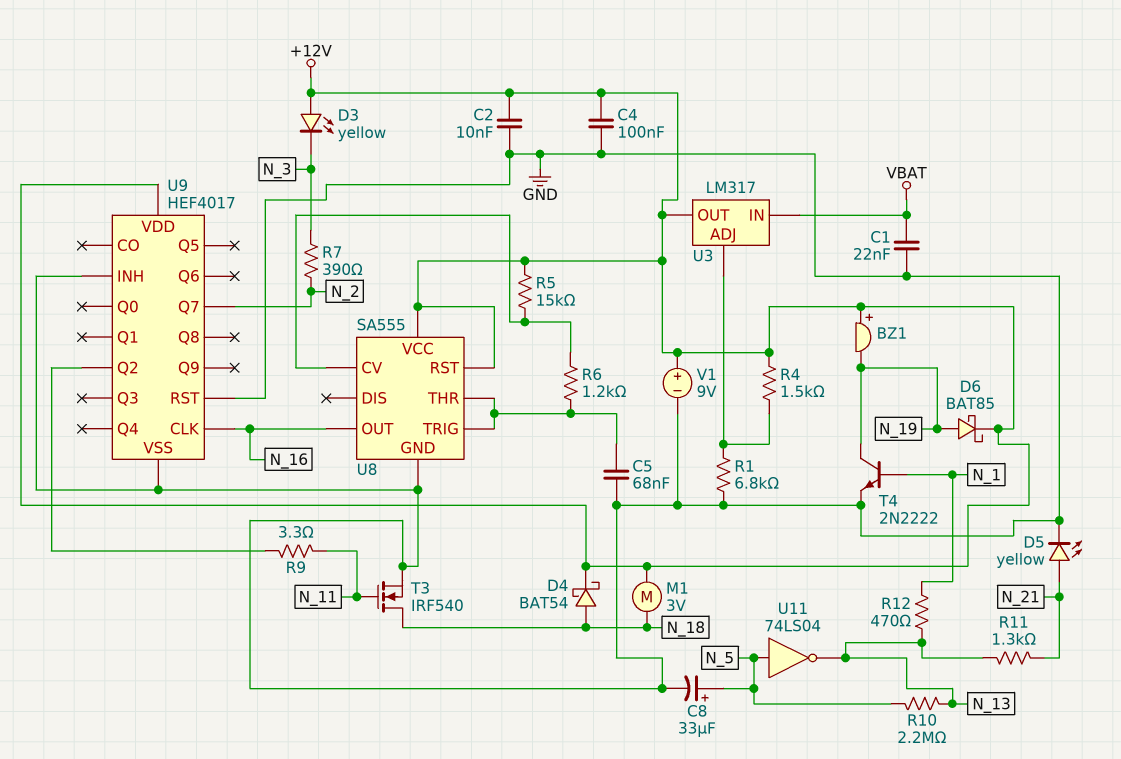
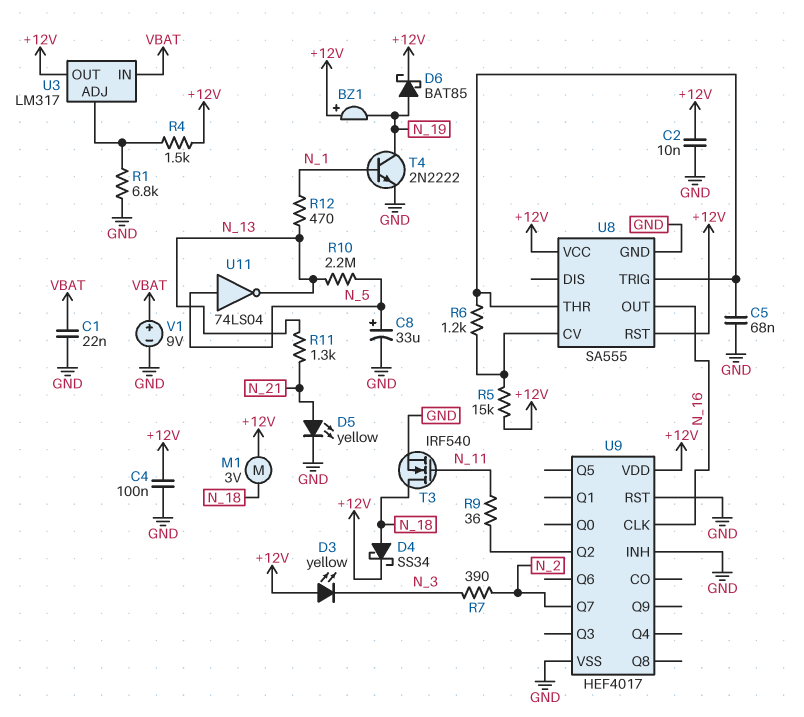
D4: schottky BAT54 (A N_18, K +12V) -> schottky SS34 (A N_18, K +12V)
R9: 3.3 (N_11, U9/Q2) -> 36 (N_11, U9/Q2)
V1: 9V (plus +12V, minus GND) -> 9V (plus VBAT, minus GND)

